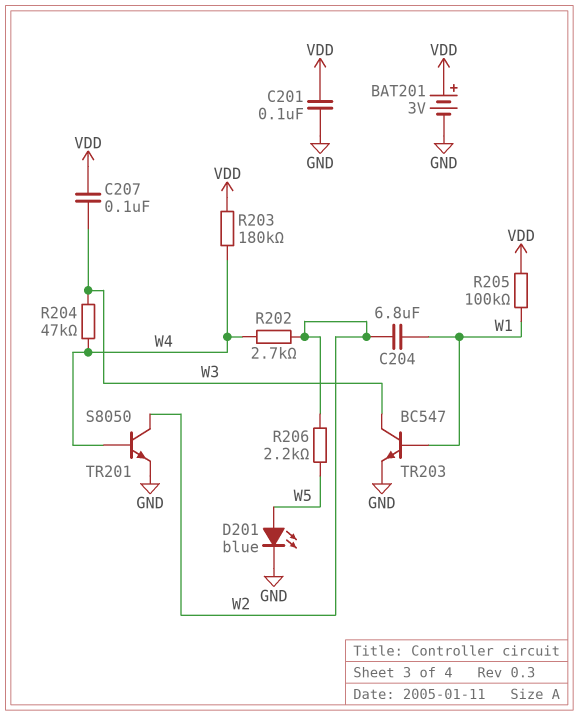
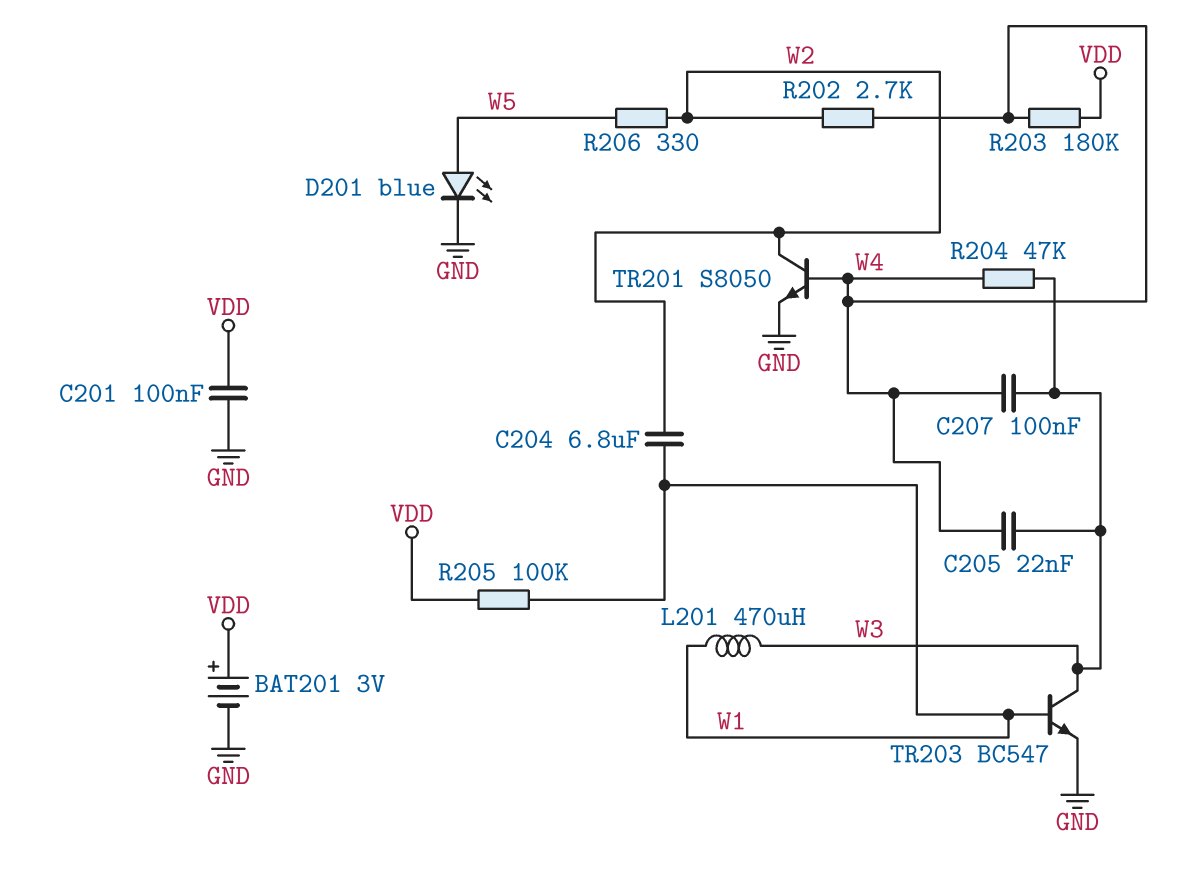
C205: none -> 22nF (W3, W4)
C207: 100nF (VDD, W3) -> 100nF (W3, W4)
L201: none -> 470uH (W1, W3)
R206: 2.2k (W2, W5) -> 330 (W2, W5)

